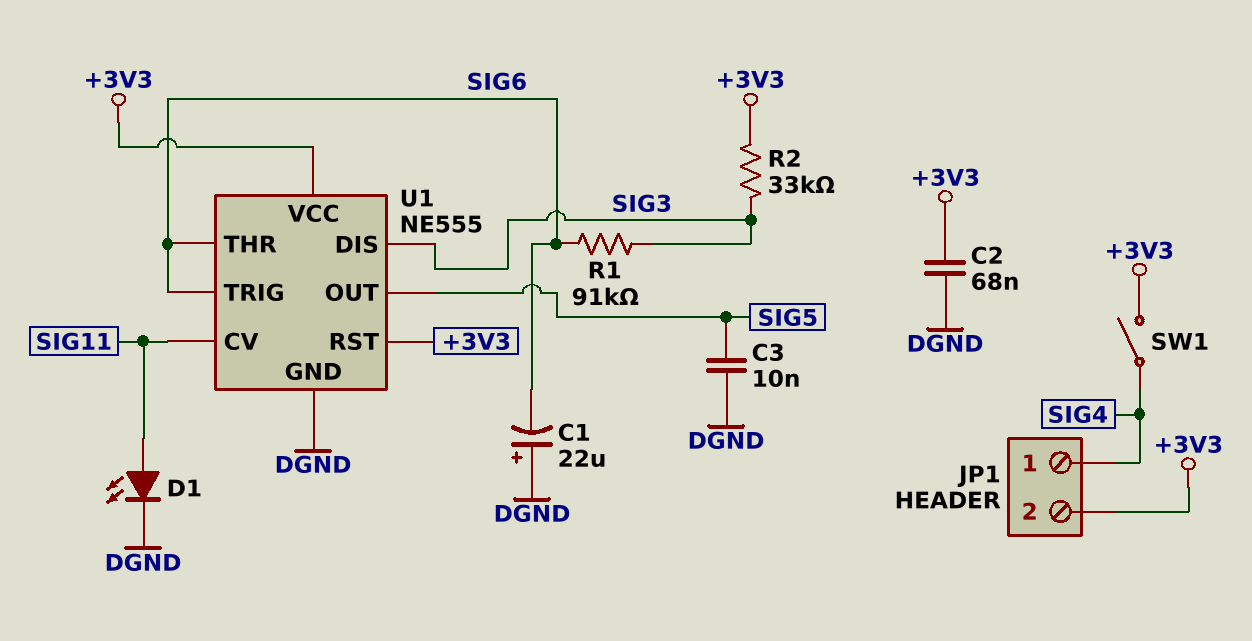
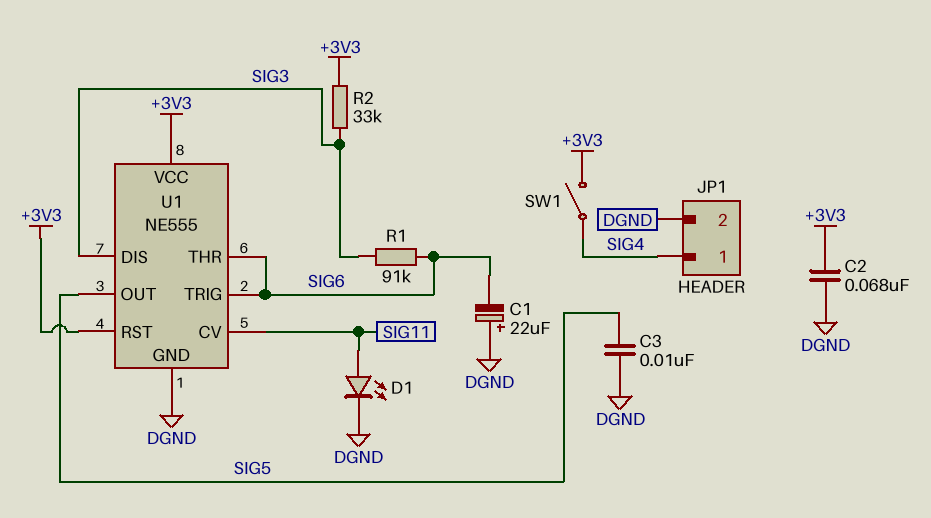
JP1 pin 2: +3V3 -> DGND

